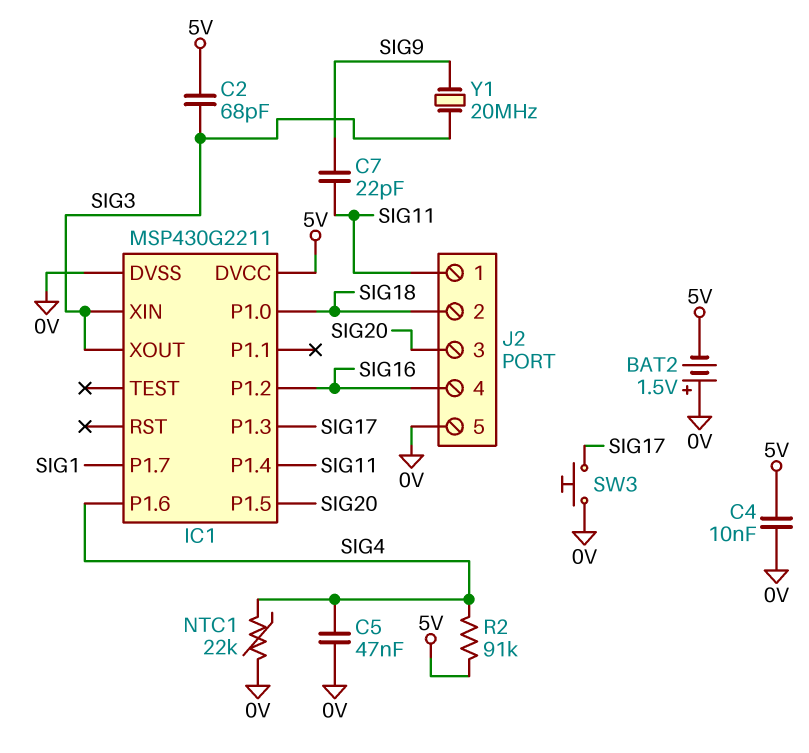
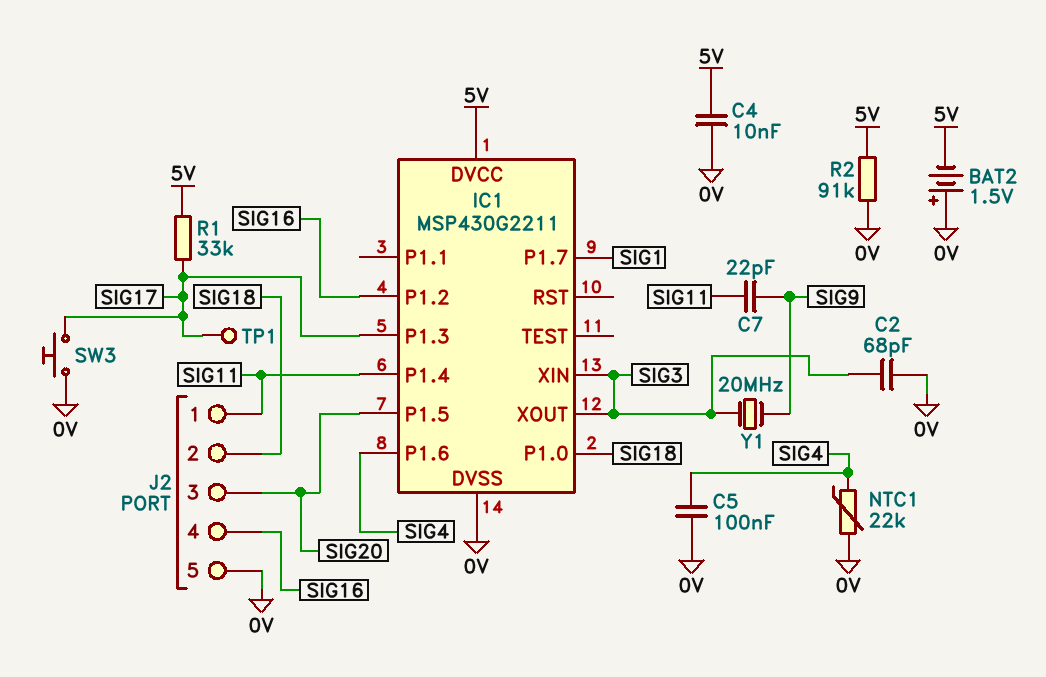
C2: 68pF (5V, SIG3) -> 68pF (0V, SIG3)
C5: 47nF (0V, SIG4) -> 100nF (0V, SIG4)
R1: none -> 33k (5V, SIG17)
R2: 91k (5V, SIG4) -> 91k (0V, 5V)
TP1: none -> test point (SIG17)

